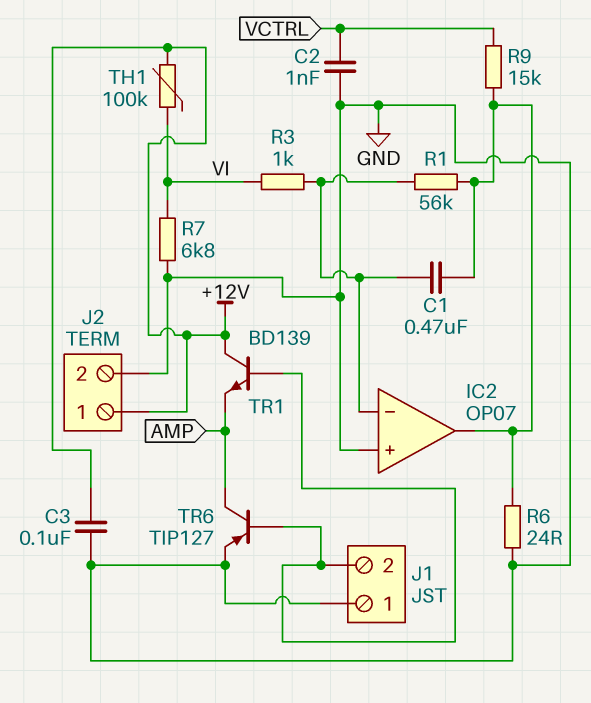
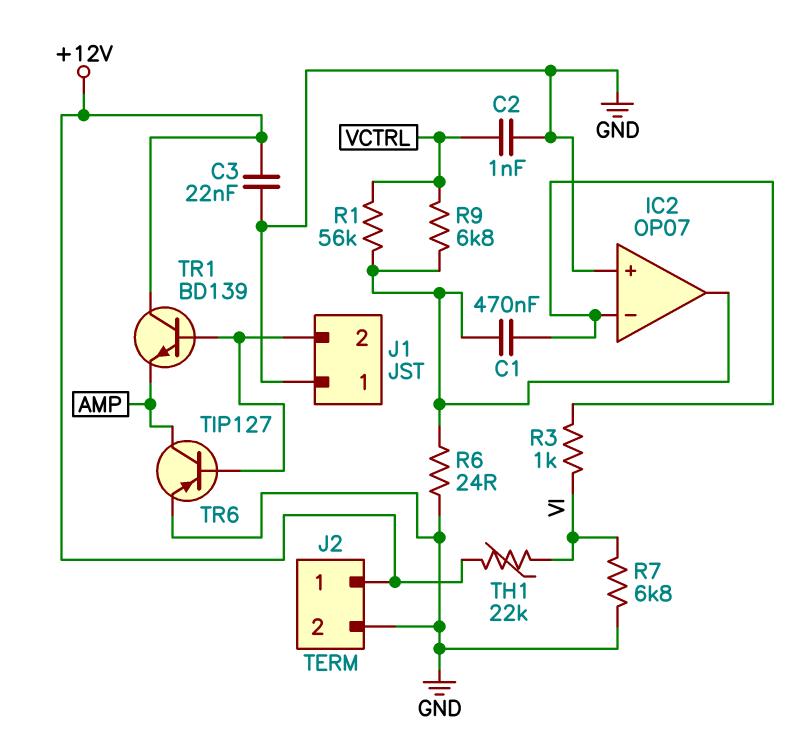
C3: 100nF (+12V, GND) -> 22nF (+12V, GND)
R1: 56k (IC2/in-, IC2/out) -> 56k (IC2/out, VCTRL)
R9: 15k (IC2/out, VCTRL) -> 6.8k (IC2/out, VCTRL)
TH1: 100k (+12V, VI) -> 22k (+12V, VI)

